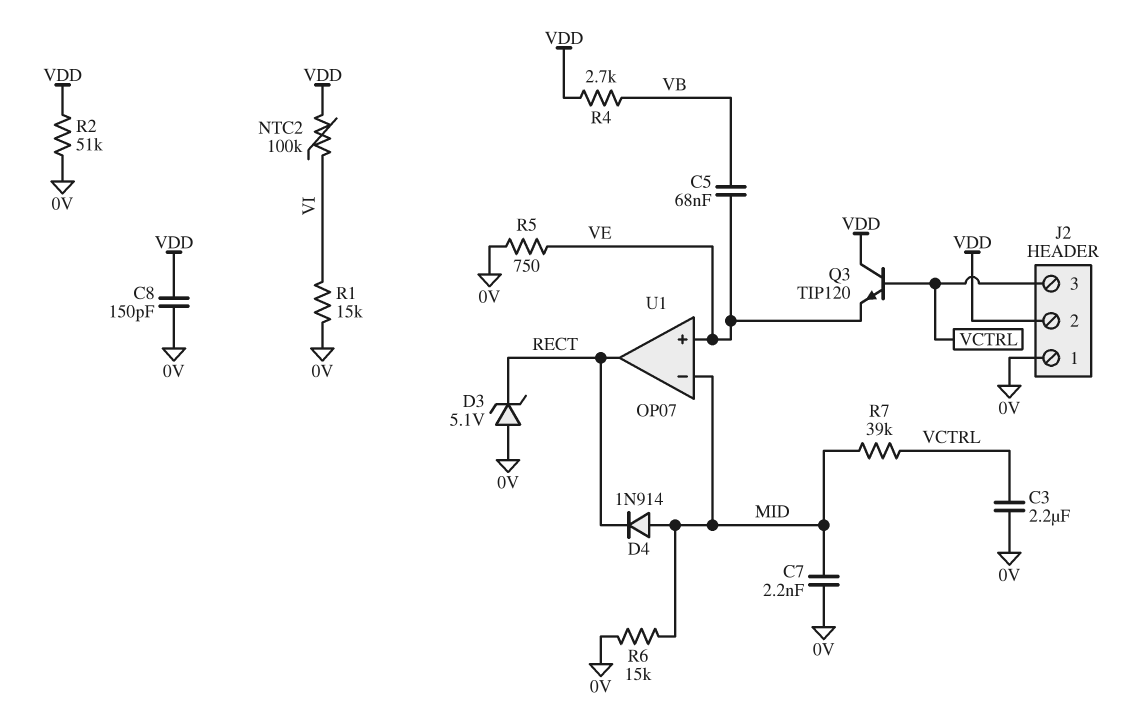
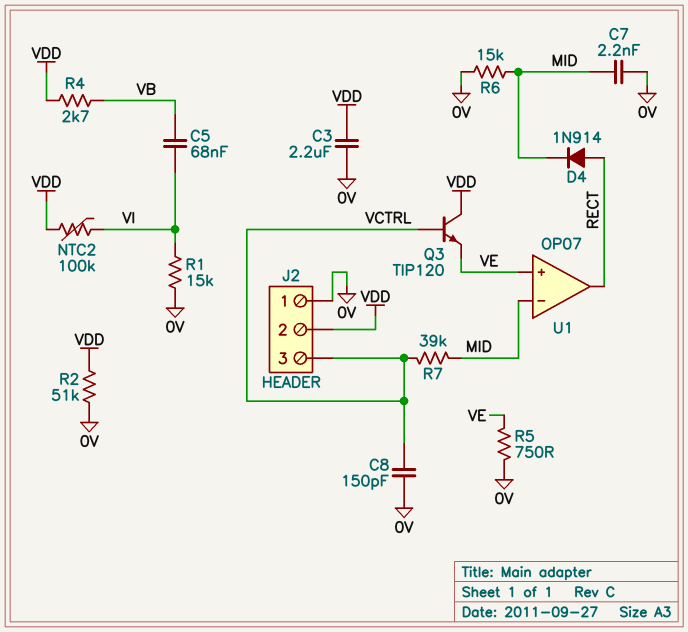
C3: 2.2uF (0V, VCTRL) -> 2.2uF (0V, VDD)
C5: 68nF (VB, VE) -> 68nF (VB, VI)
C8: 150pF (0V, VDD) -> 150pF (0V, VCTRL)
D3: zener 5.1V (A 0V, K RECT) -> none
D4: diode 1N914 (A MID, K RECT) -> diode 1N914 (A RECT, K MID)

